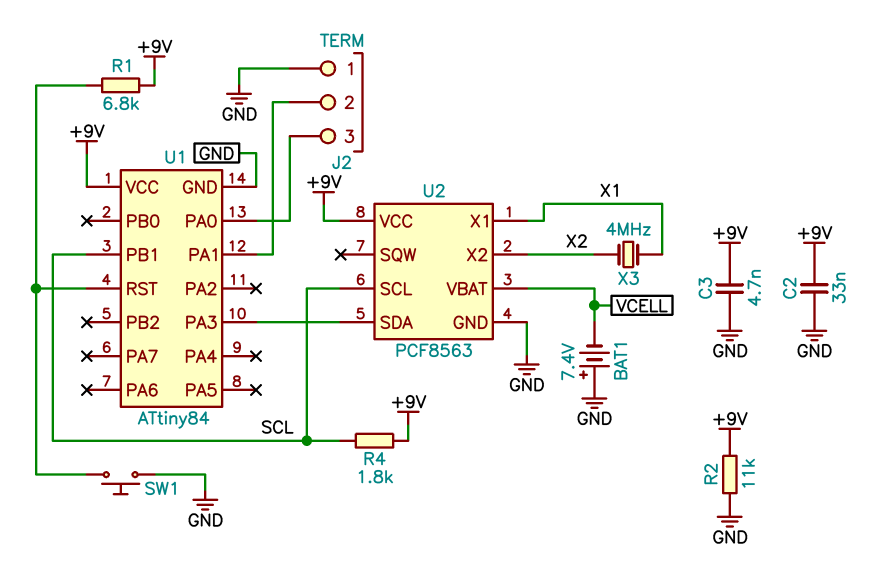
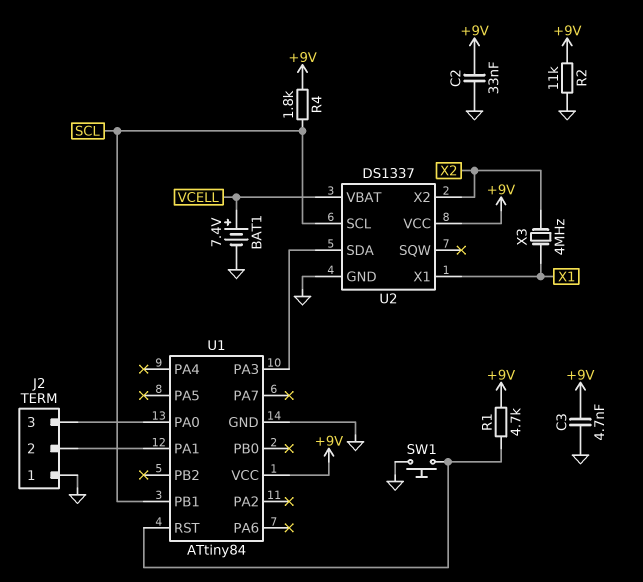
BAT1: 7.4V (plus GND, minus VCELL) -> 7.4V (plus VCELL, minus GND)
R1: 6.8k (+9V, U1/RST) -> 4.7k (+9V, U1/RST)
U2: PCF8563 -> DS1337

